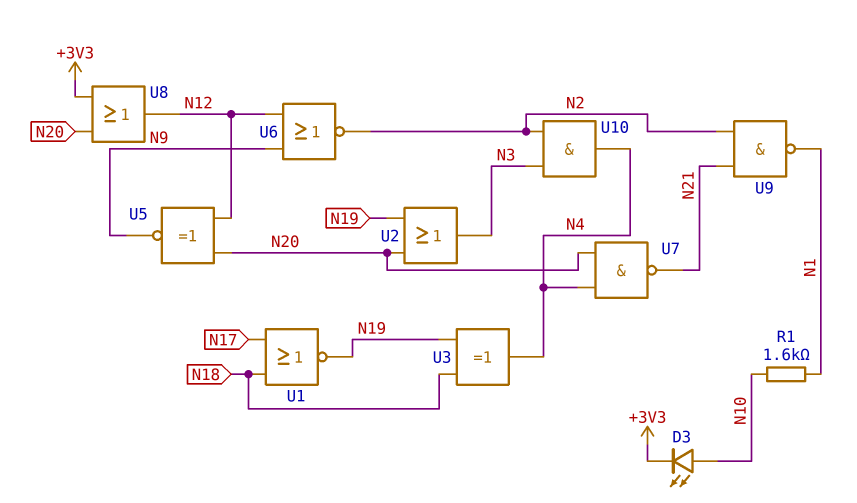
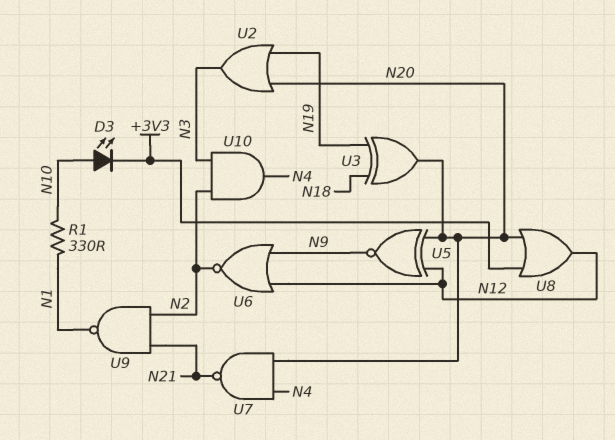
R1: 1.6k (N1, N10) -> 330 (N1, N10)
U1: NOR (in N17, in N18, out N19) -> none
U3: XOR (in N18, in N19, out N4) -> XOR (in N18, in N19, out N20)

